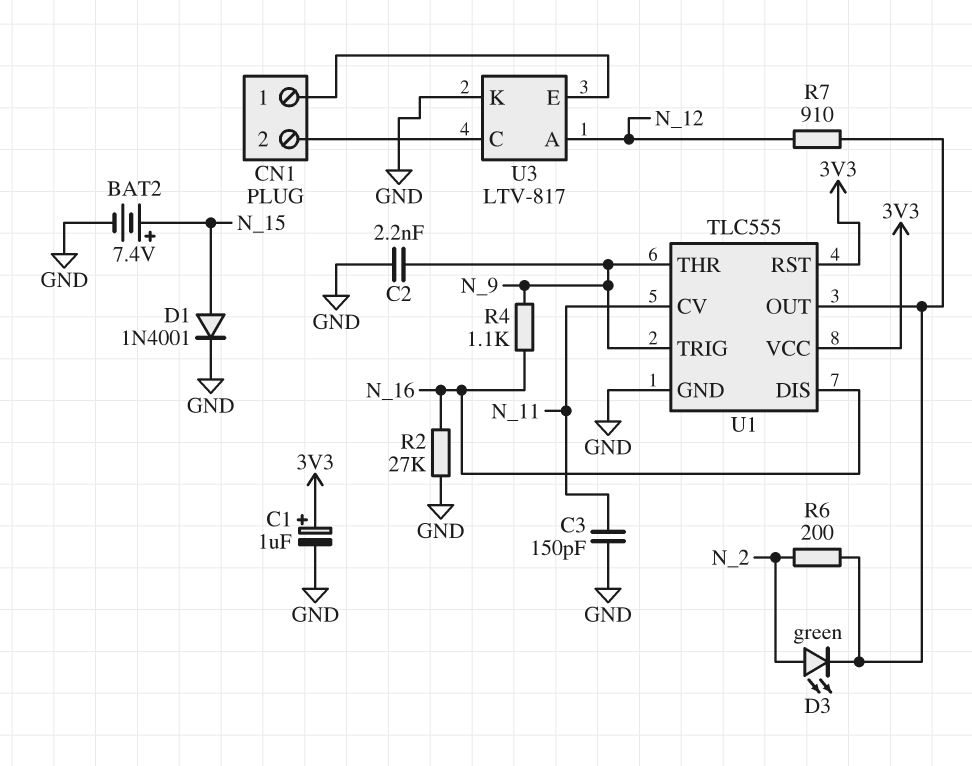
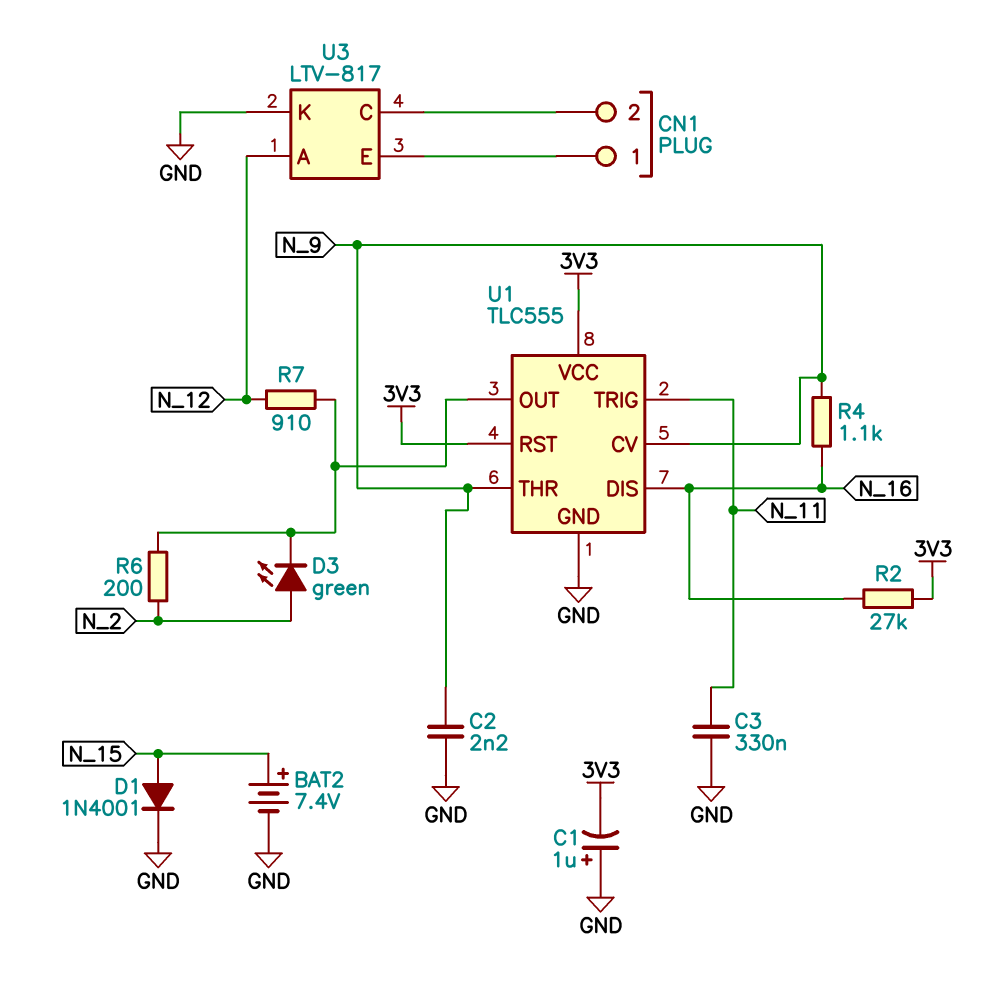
C1: 1uF (plus 3V3, minus GND) -> 1uF (plus GND, minus 3V3)
C3: 150pF (GND, N_11) -> 330nF (GND, N_11)
R2: 27k (GND, N_16) -> 27k (3V3, N_16)
U1 pin CV: N_11 -> N_9
U1 pin TRIG: N_9 -> N_11

